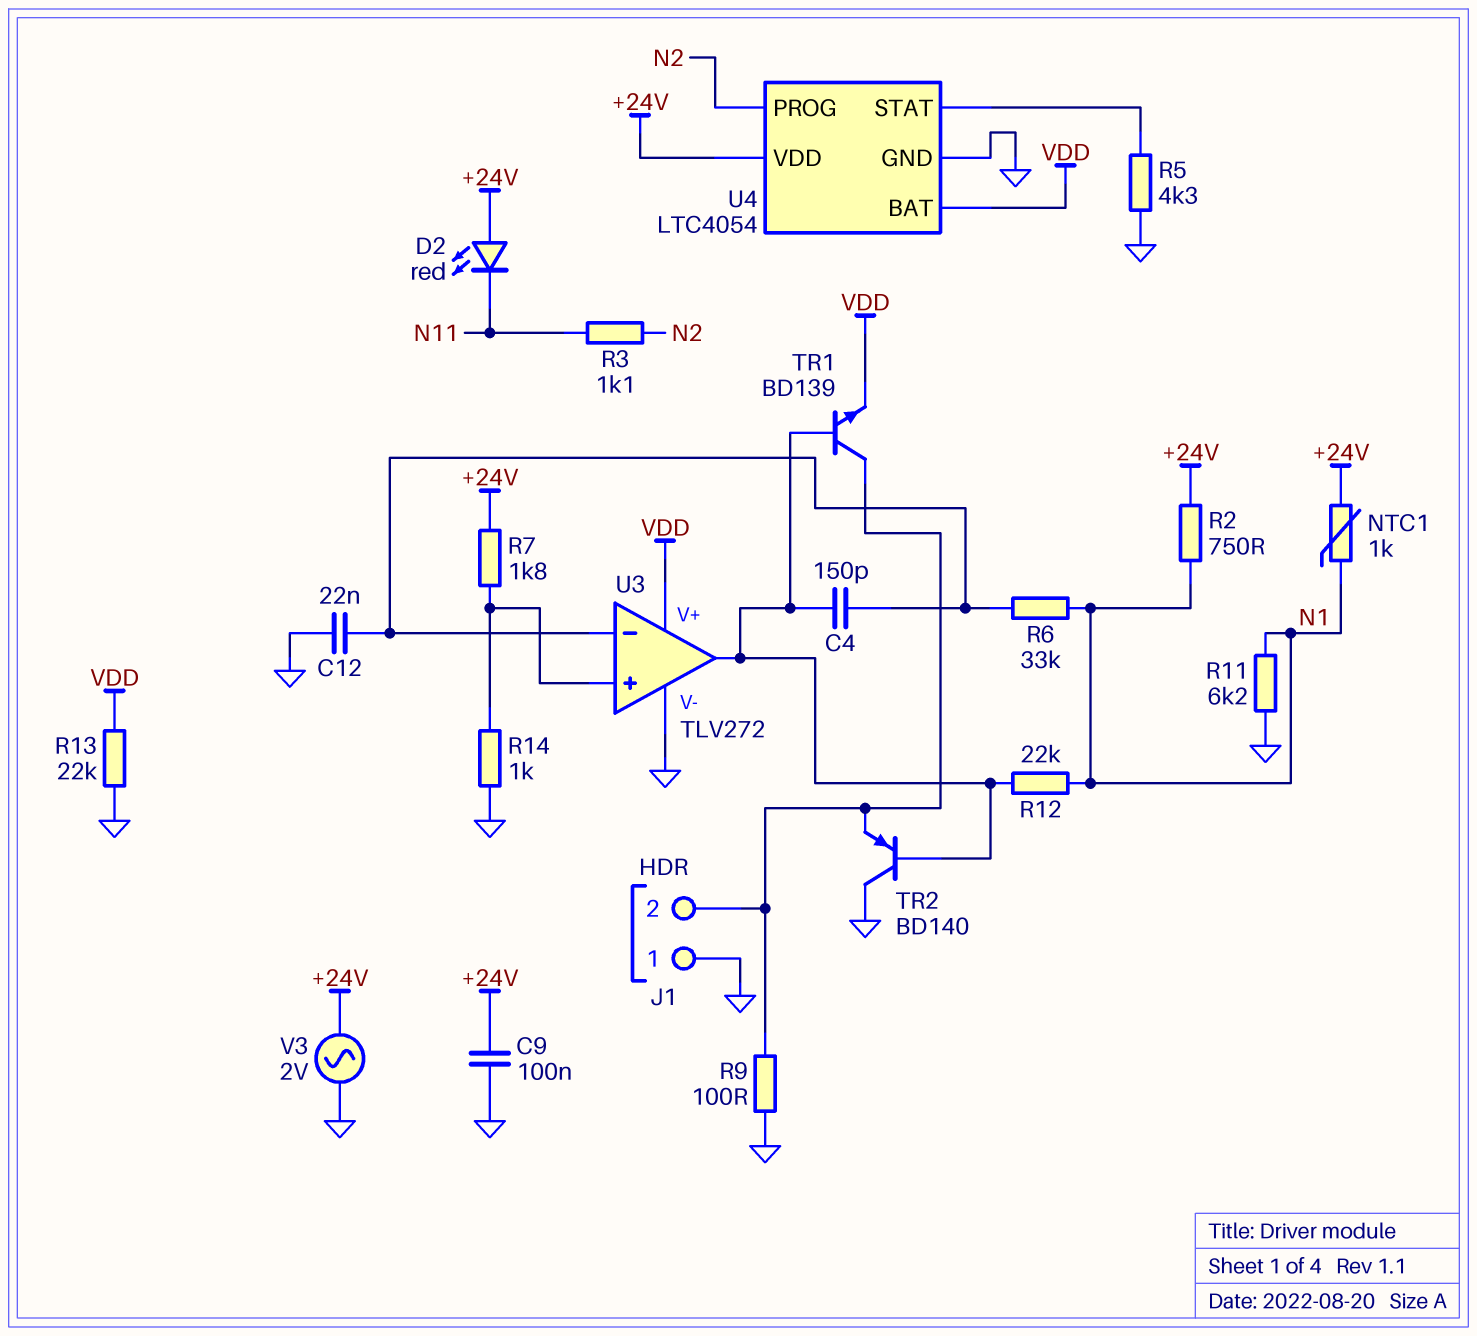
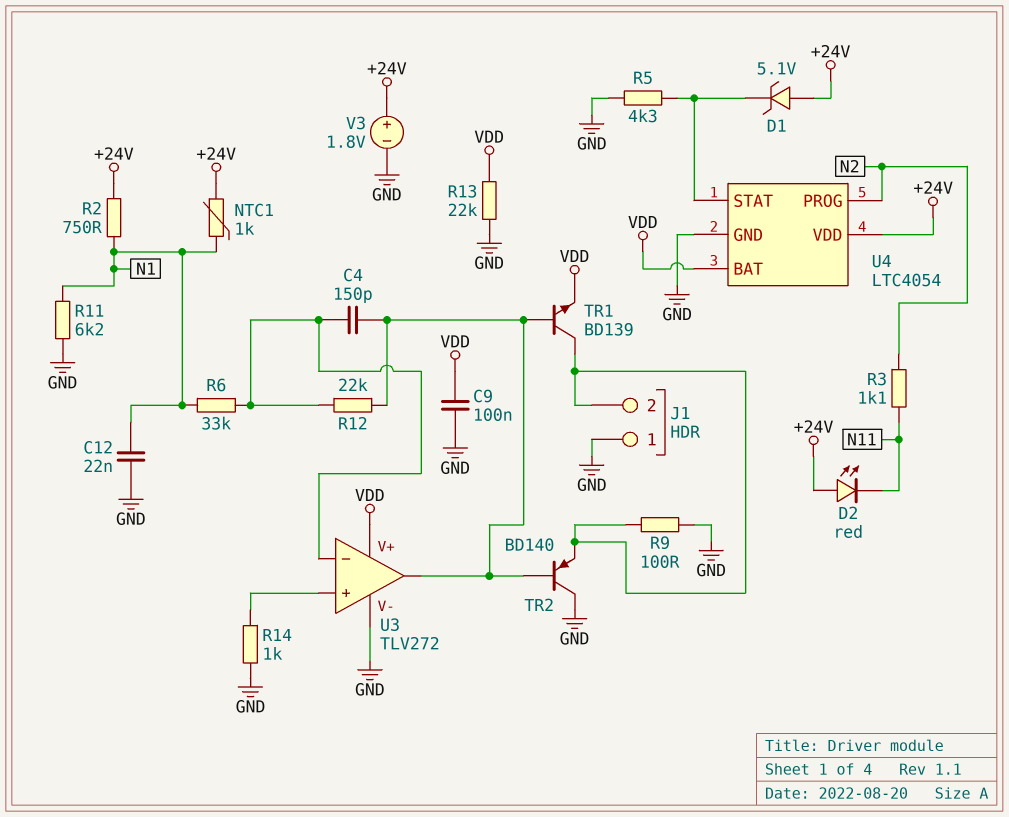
C9: 100nF (+24V, GND) -> 100nF (GND, VDD)
C12: 22nF (GND, U3/in-) -> 22nF (GND, N1)
D1: none -> zener 5.1V (A +24V, K U4/STAT)
R7: 1.8k (+24V, U3/in+) -> none
R12: 22k (N1, U3/out) -> 22k (U3/in-, U3/out)
V3: AC 2V (+24V, GND) -> 1.8V (plus +24V, minus GND)

